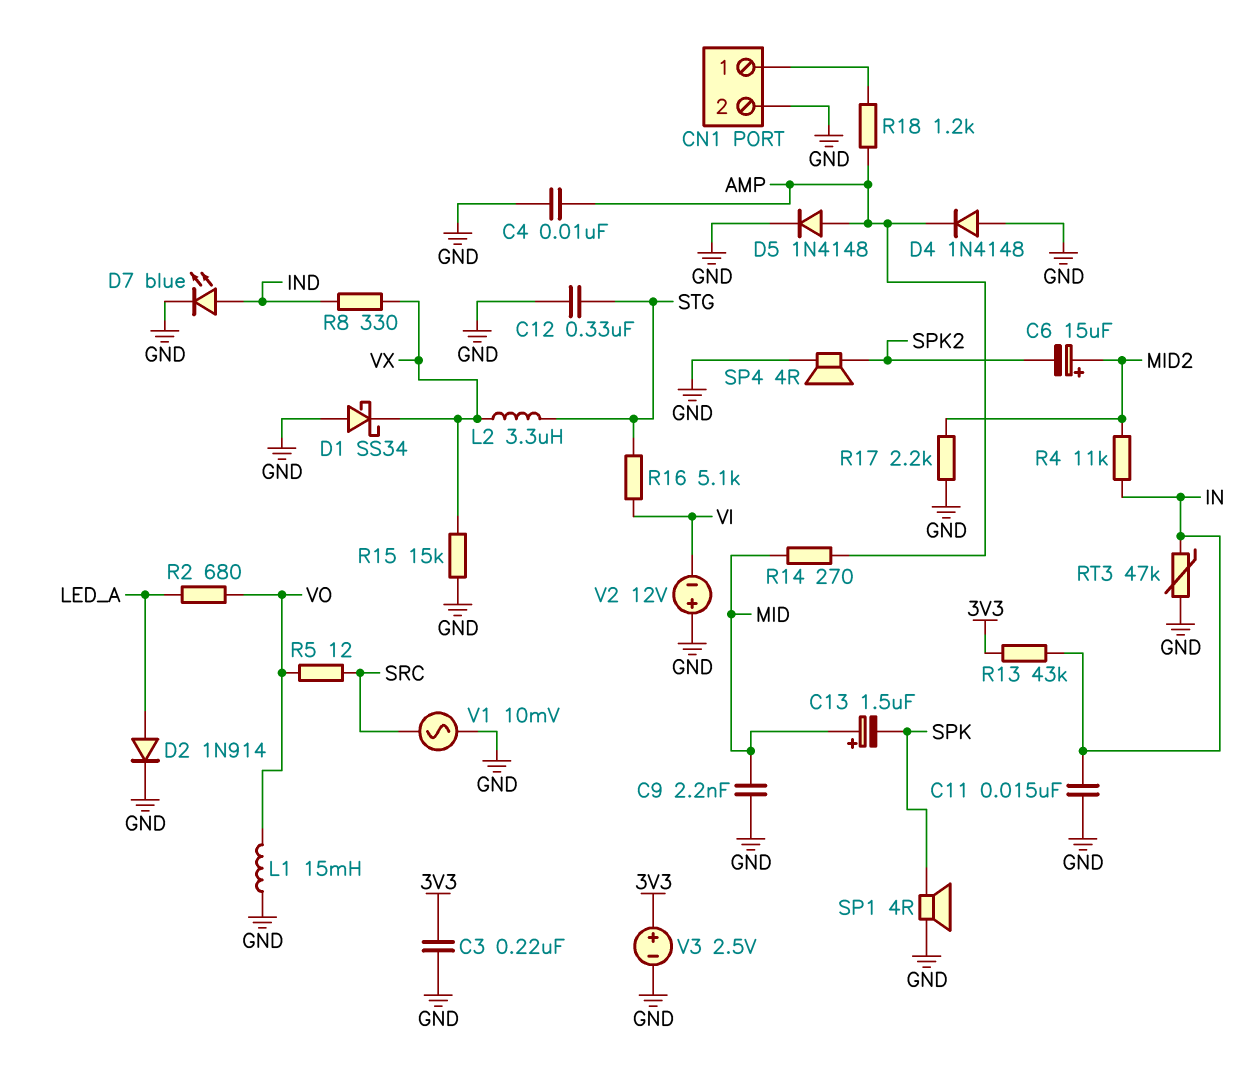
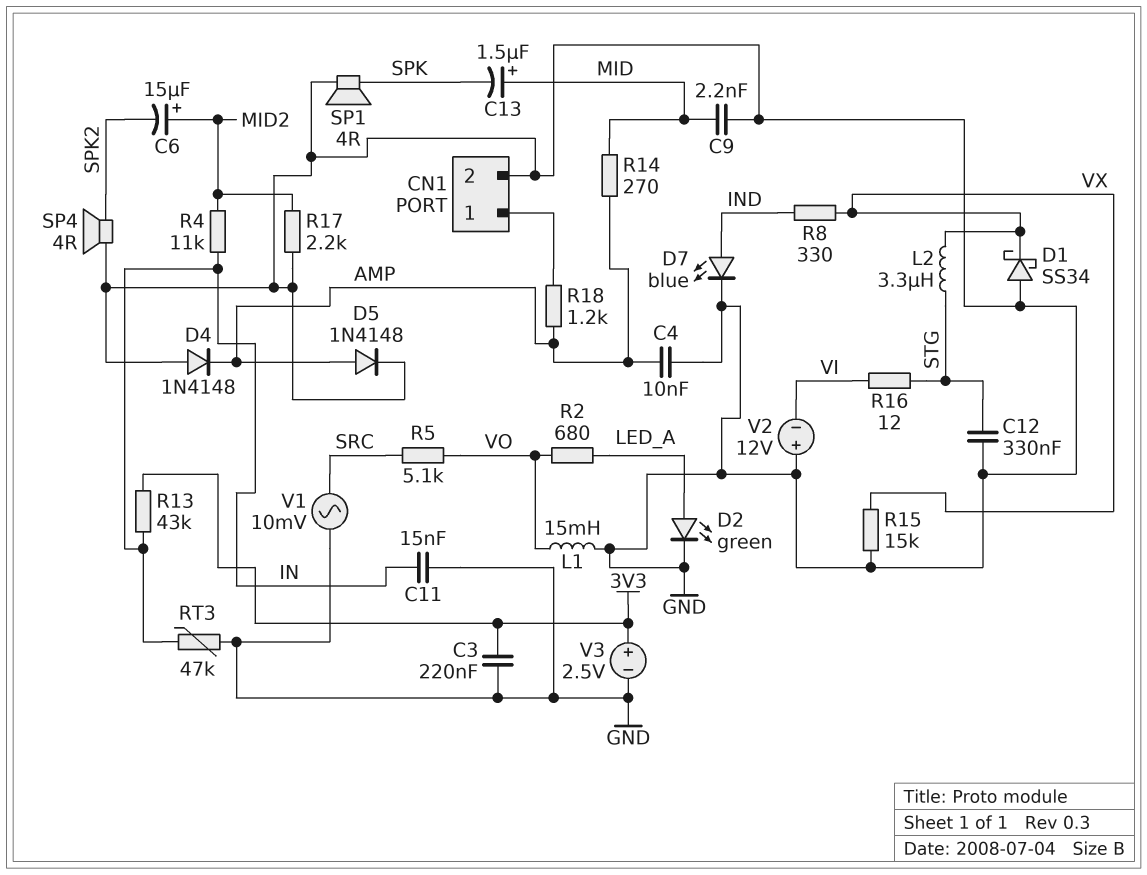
D2: diode 1N914 (A LED_A, K GND) -> LED green (A LED_A, K GND)
R5: 12 (SRC, VO) -> 5.1k (SRC, VO)
R16: 5.1k (STG, VI) -> 12 (STG, VI)

